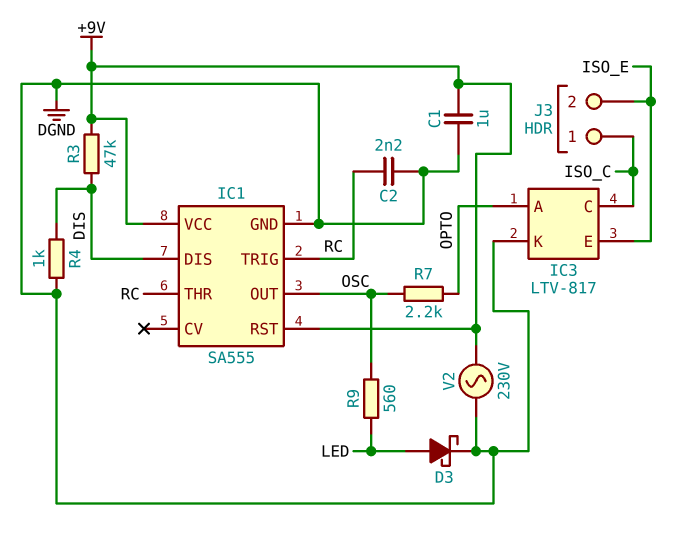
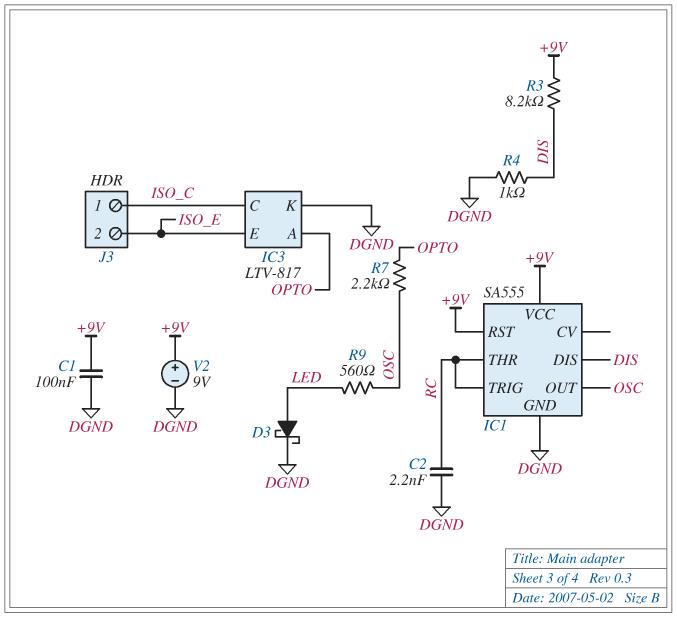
C1: 1uF (+9V, DGND) -> 100nF (+9V, DGND)
R3: 47k (+9V, DIS) -> 8.2k (+9V, DIS)
V2: AC 230V (+9V, DGND) -> 9V (plus +9V, minus DGND)

